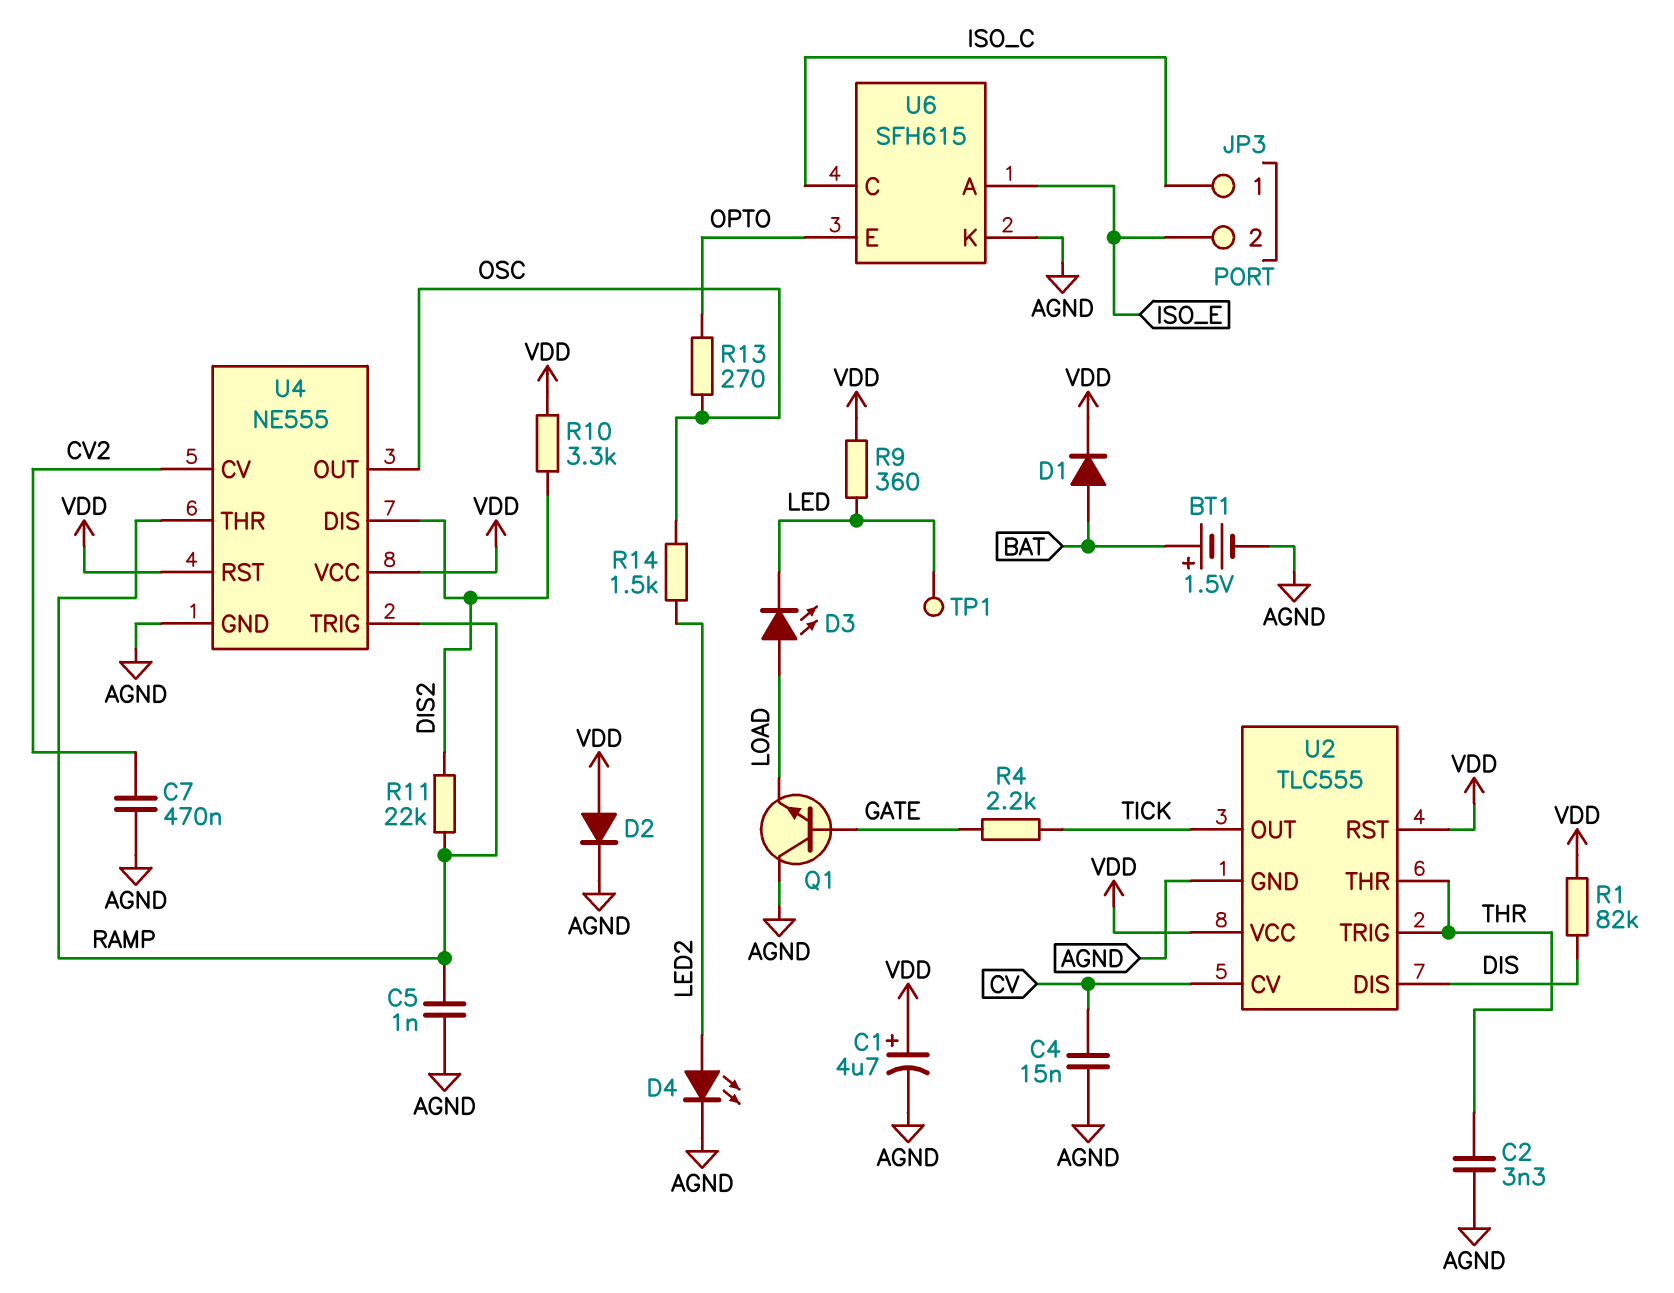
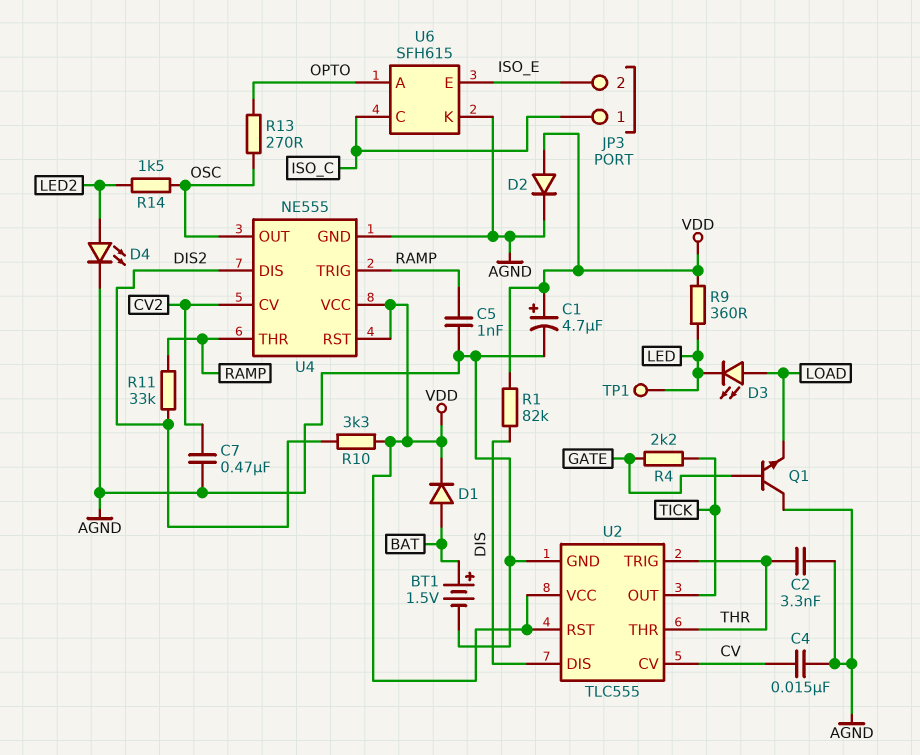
R11: 22k (DIS2, RAMP) -> 33k (DIS2, RAMP)
U6 pin A: ISO_E -> OPTO
U6 pin E: OPTO -> ISO_E

